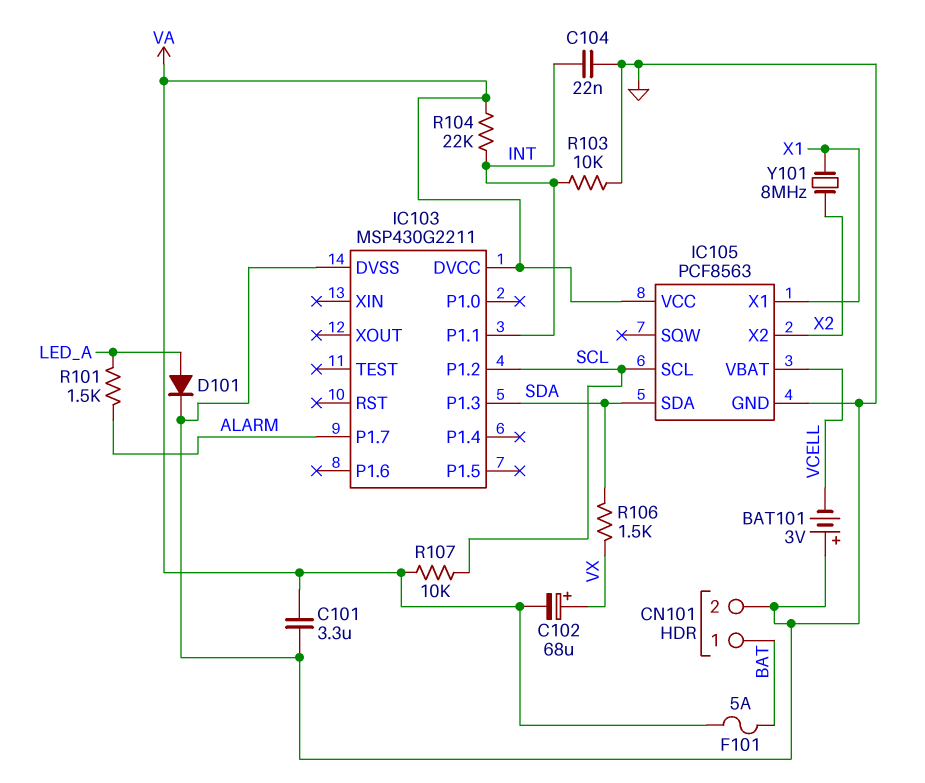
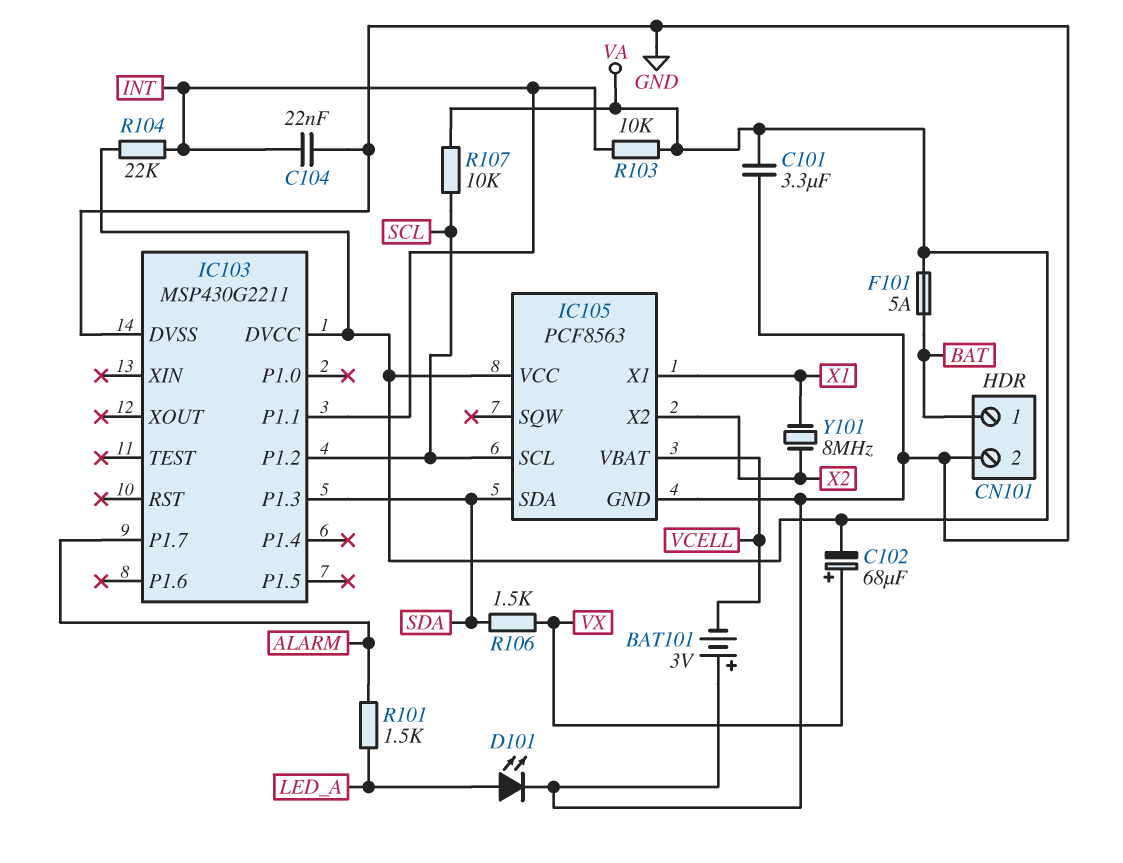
D101: diode (A LED_A, K GND) -> LED (A LED_A, K GND)
R103: 10k (GND, INT) -> 10k (INT, VA)

